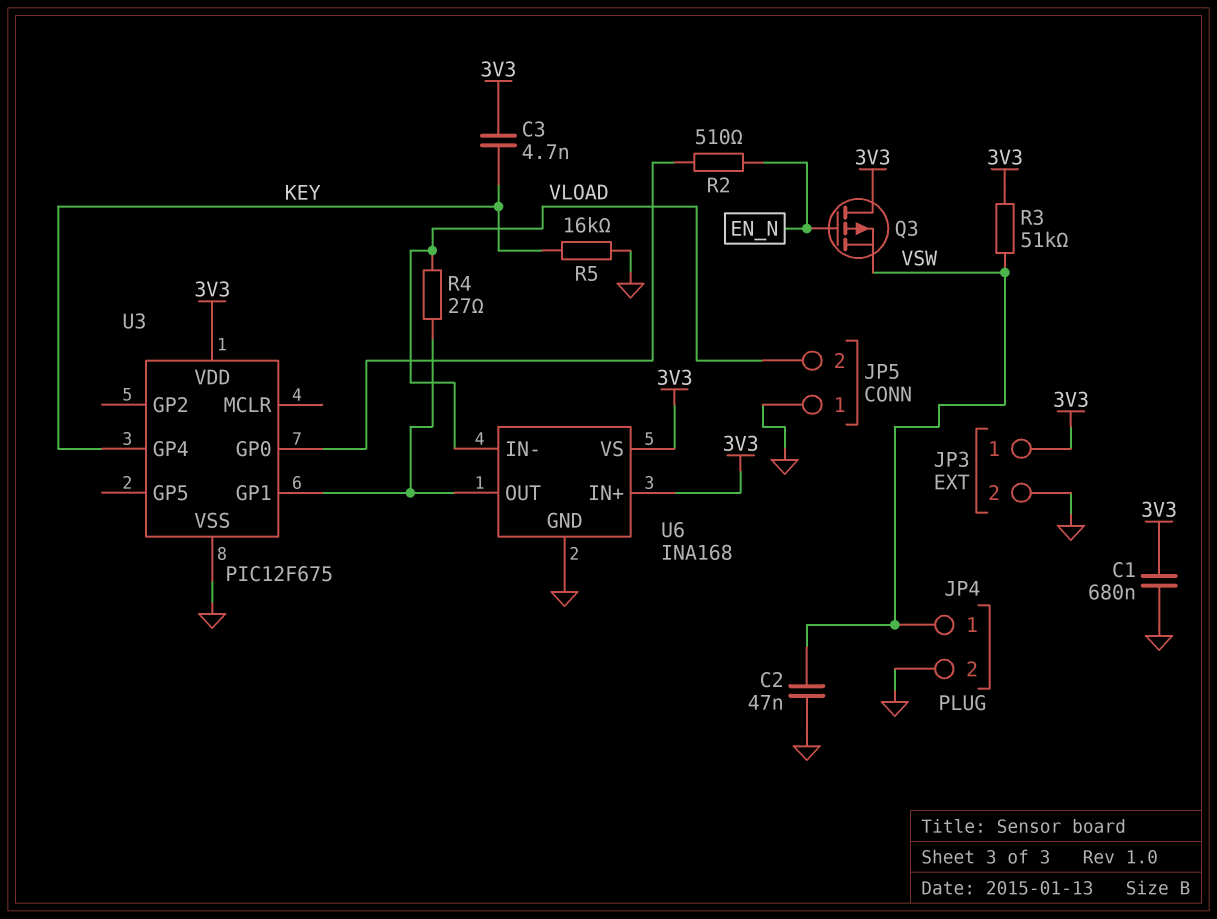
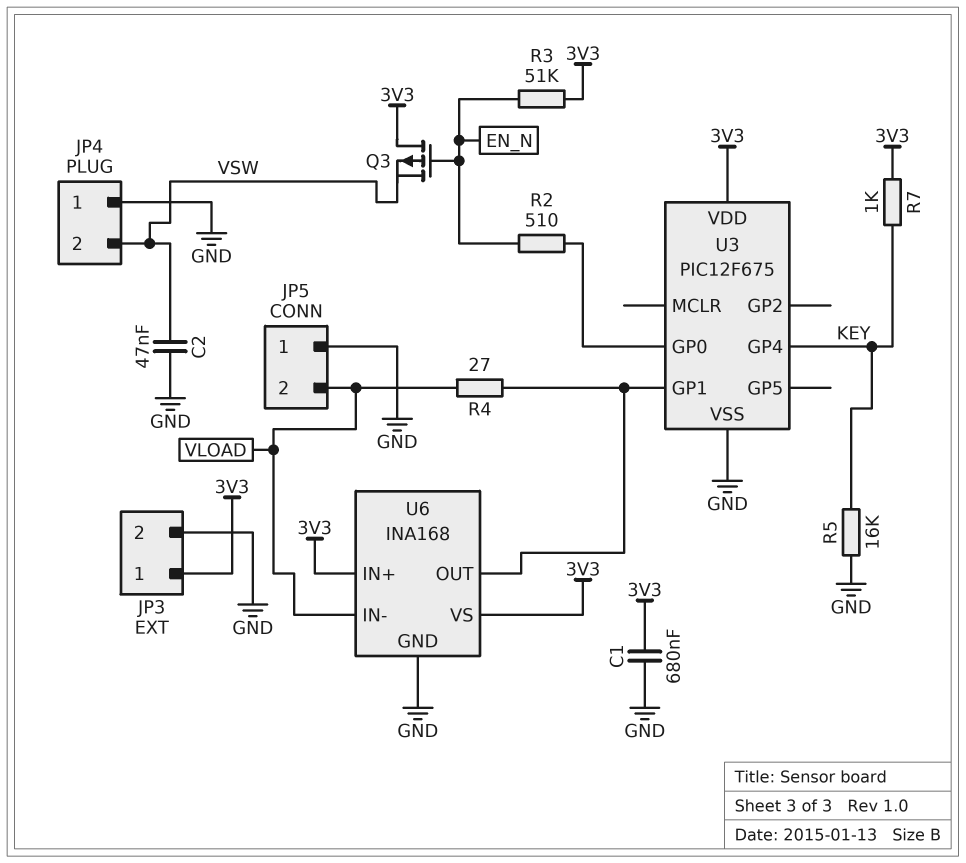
C3: 4.7nF (3V3, KEY) -> none
JP4 pin 1: VSW -> GND
JP4 pin 2: GND -> VSW
R3: 51k (3V3, VSW) -> 51k (3V3, EN_N)
R7: none -> 1k (3V3, KEY)

